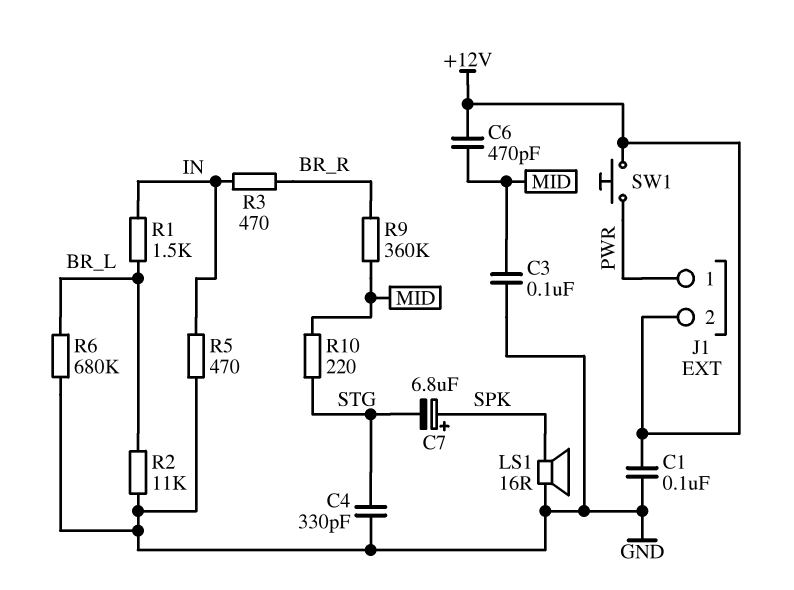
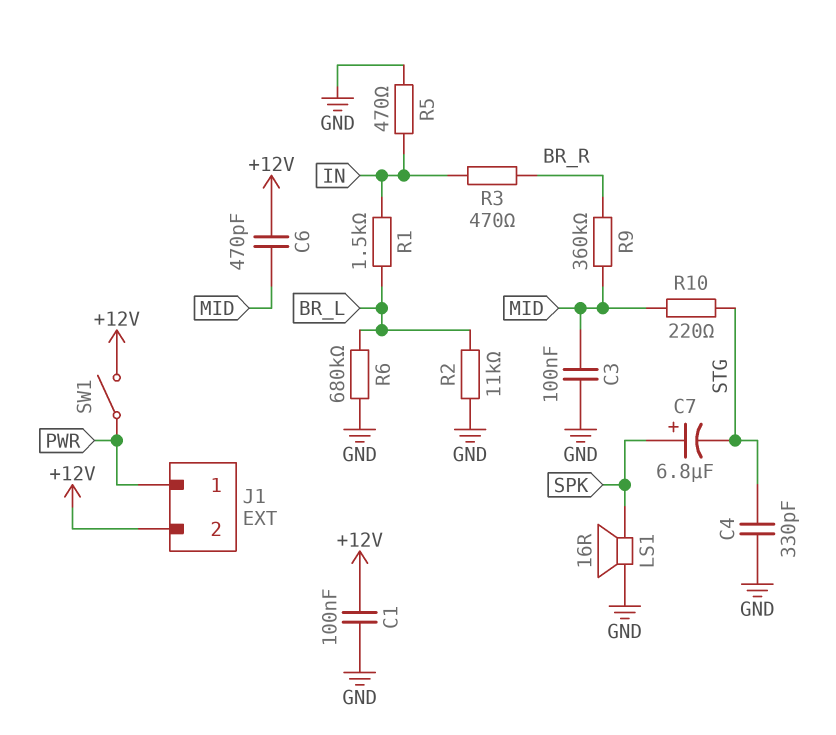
SW1: button (+12V, PWR) -> switch (+12V, PWR)

